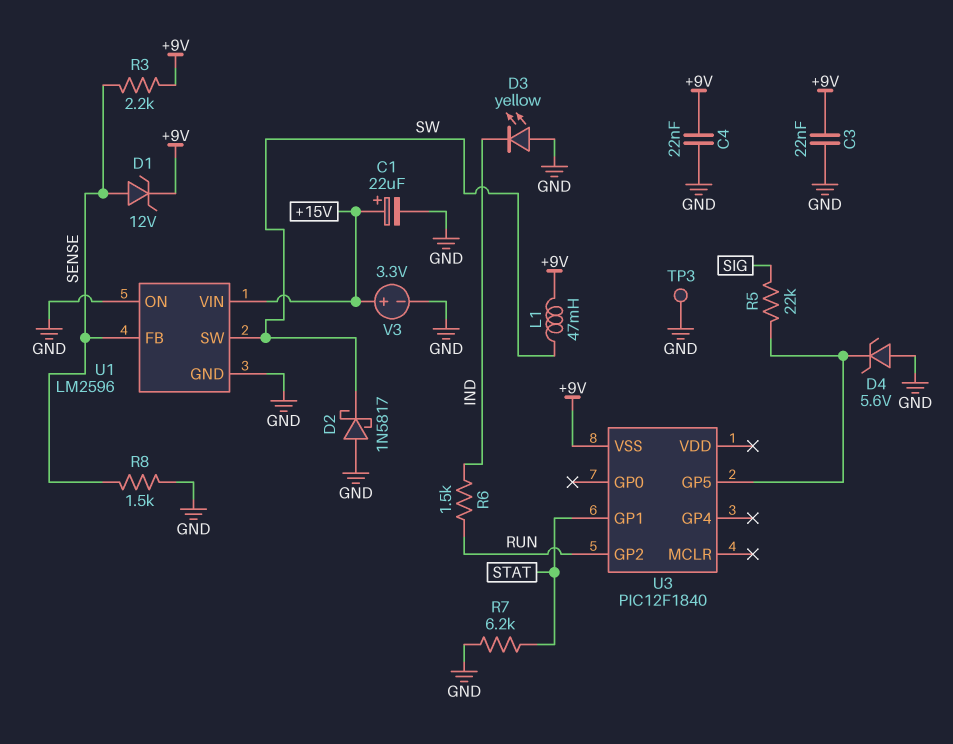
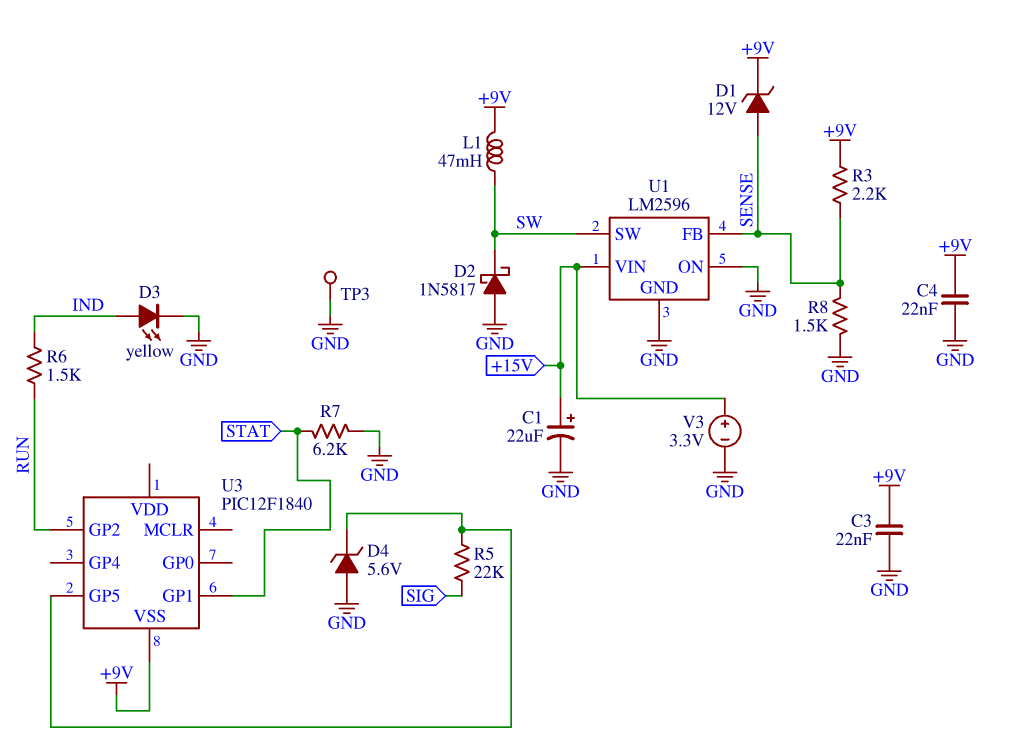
D3: LED yellow (A GND, K IND) -> LED yellow (A IND, K GND)

